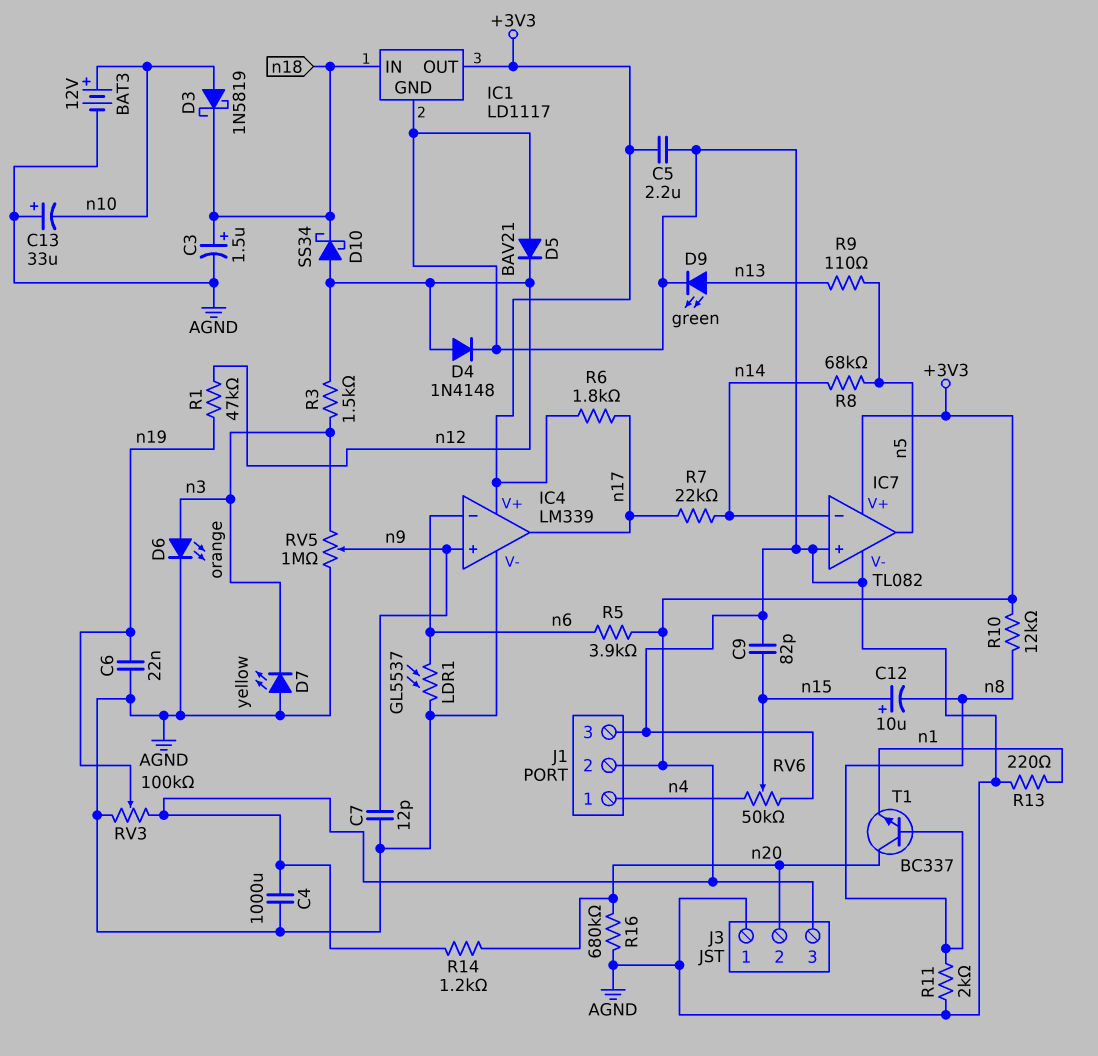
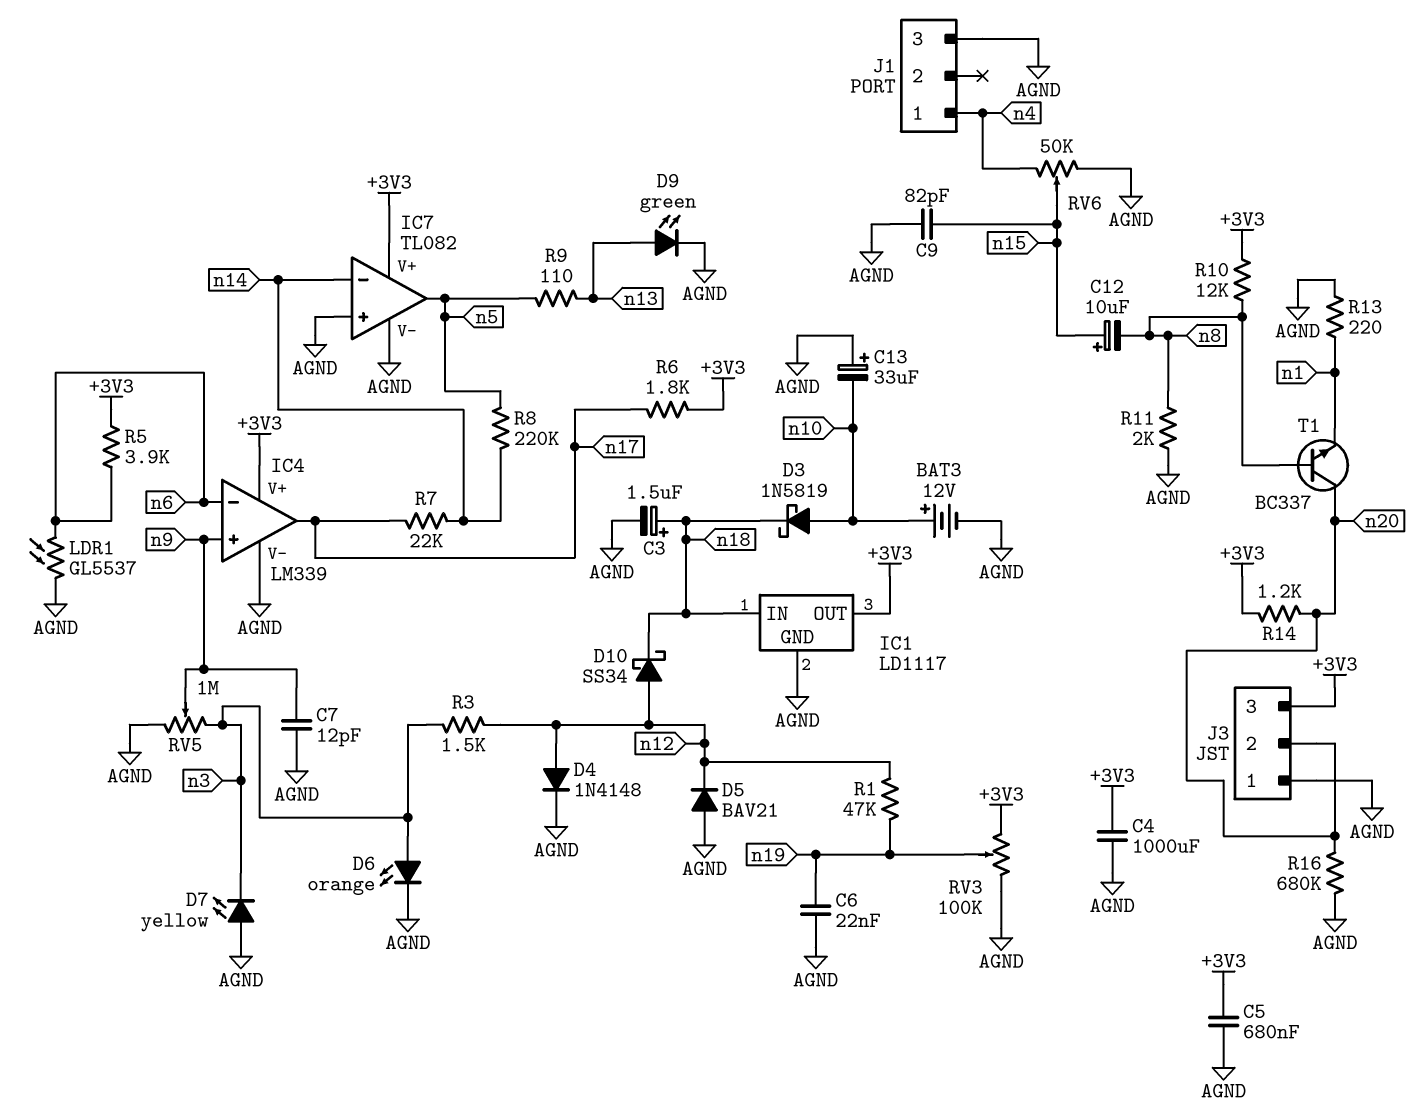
C5: 2.2uF (+3V3, AGND) -> 680nF (+3V3, AGND)
J1 pin 2: +3V3 -> none
R8: 68k (n5, n14) -> 220k (n5, n14)

